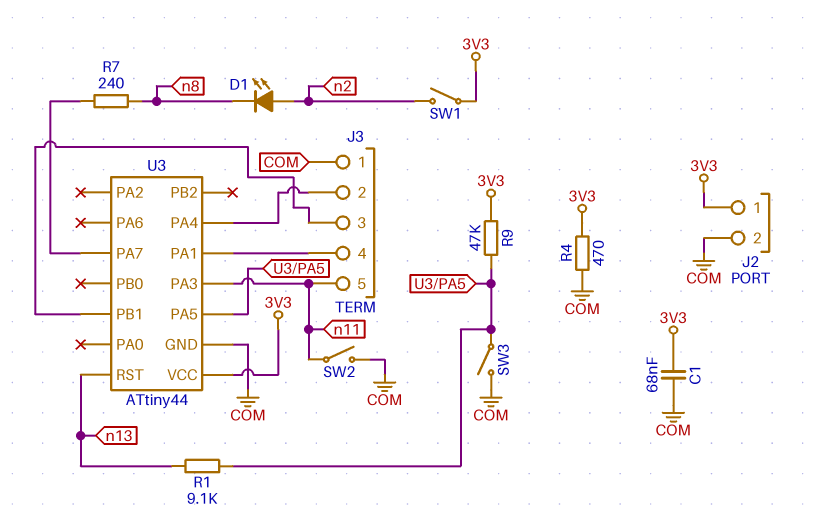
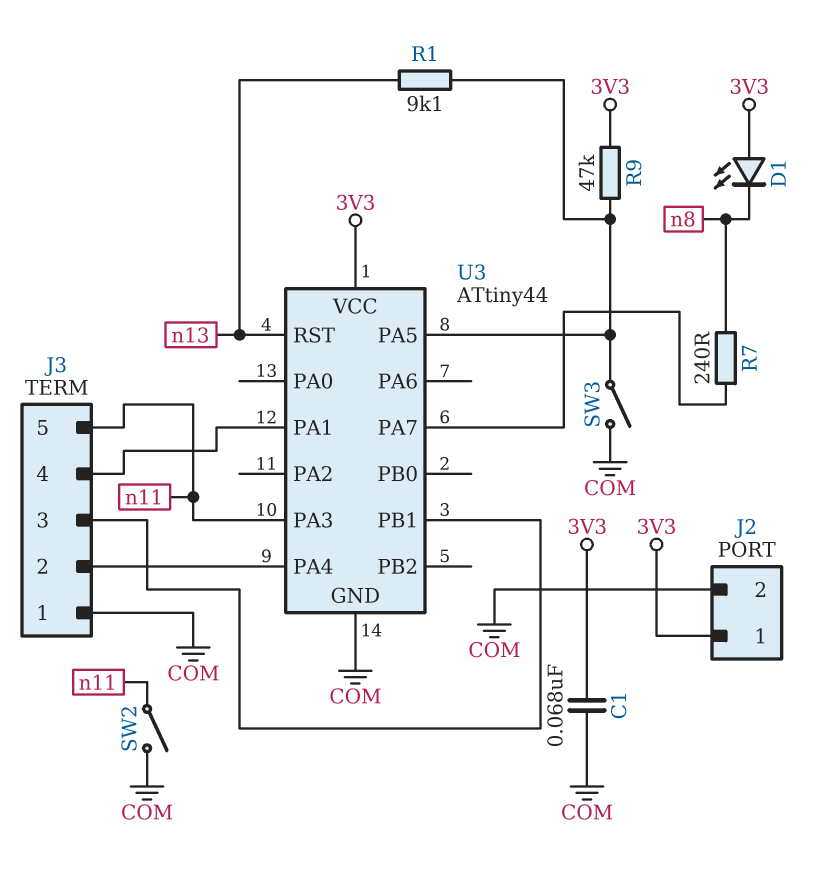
D1: LED (A n2, K n8) -> LED (A 3V3, K n8)
R4: 470 (3V3, COM) -> none
SW1: switch (3V3, n2) -> none

